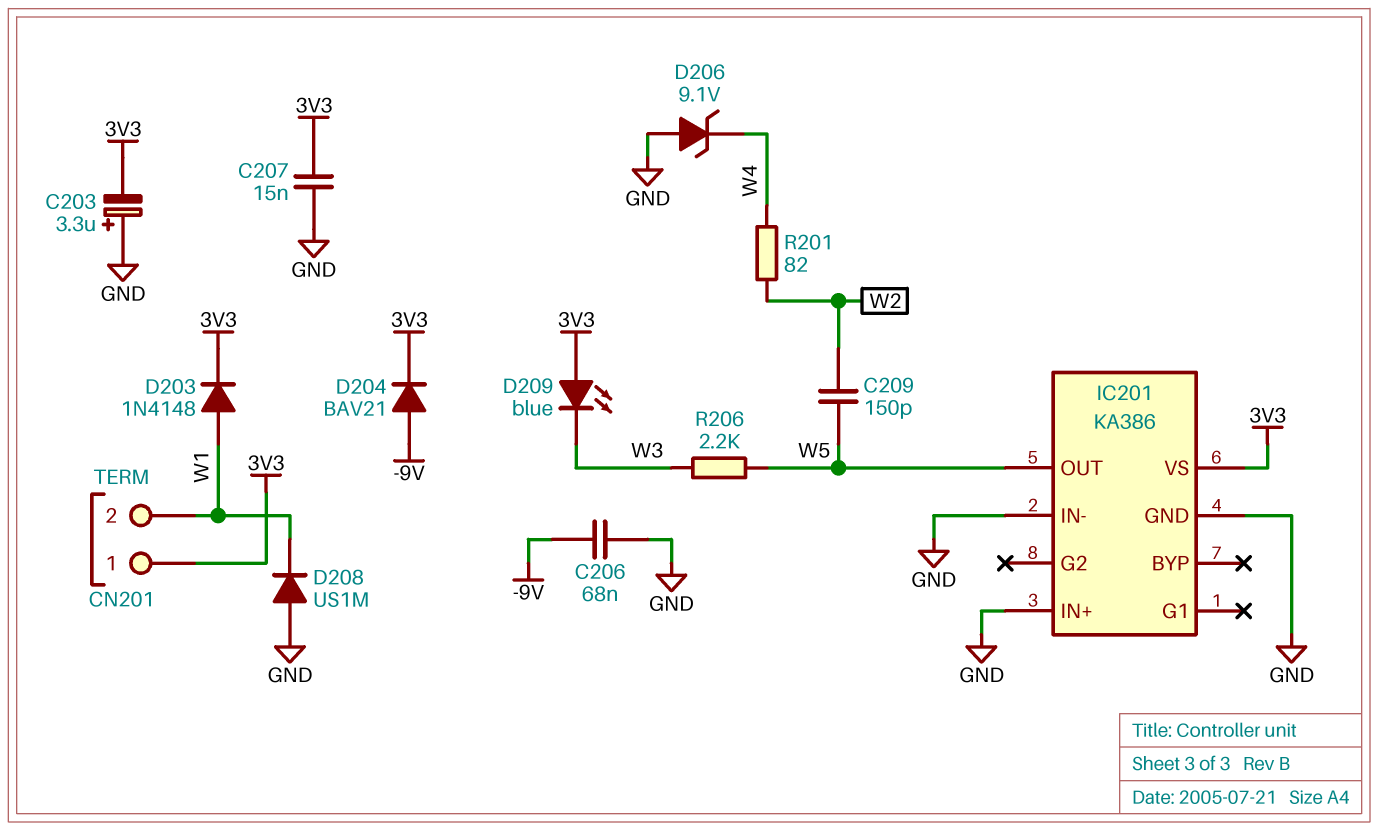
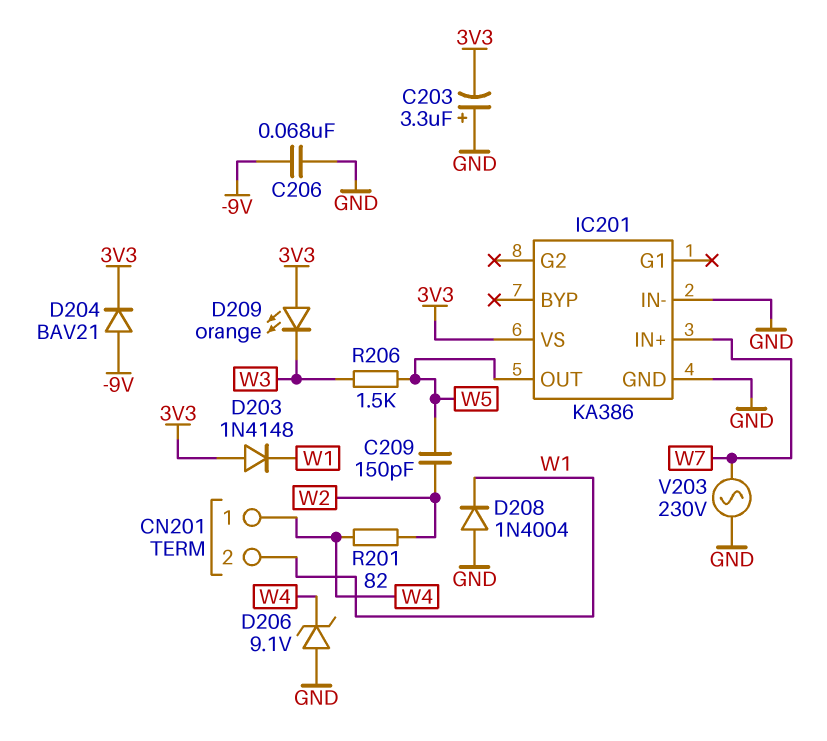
C207: 15nF (3V3, GND) -> none
CN201 pin 1: 3V3 -> W4
D203: diode 1N4148 (A W1, K 3V3) -> diode 1N4148 (A 3V3, K W1)
D208: diode US1M (A GND, K W1) -> diode 1N4004 (A GND, K W1)
D209: LED blue (A 3V3, K W3) -> LED orange (A 3V3, K W3)
IC201 pin IN+: GND -> W7
R206: 2.2k (W3, W5) -> 1.5k (W3, W5)
V203: none -> AC 230V (GND, W7)

